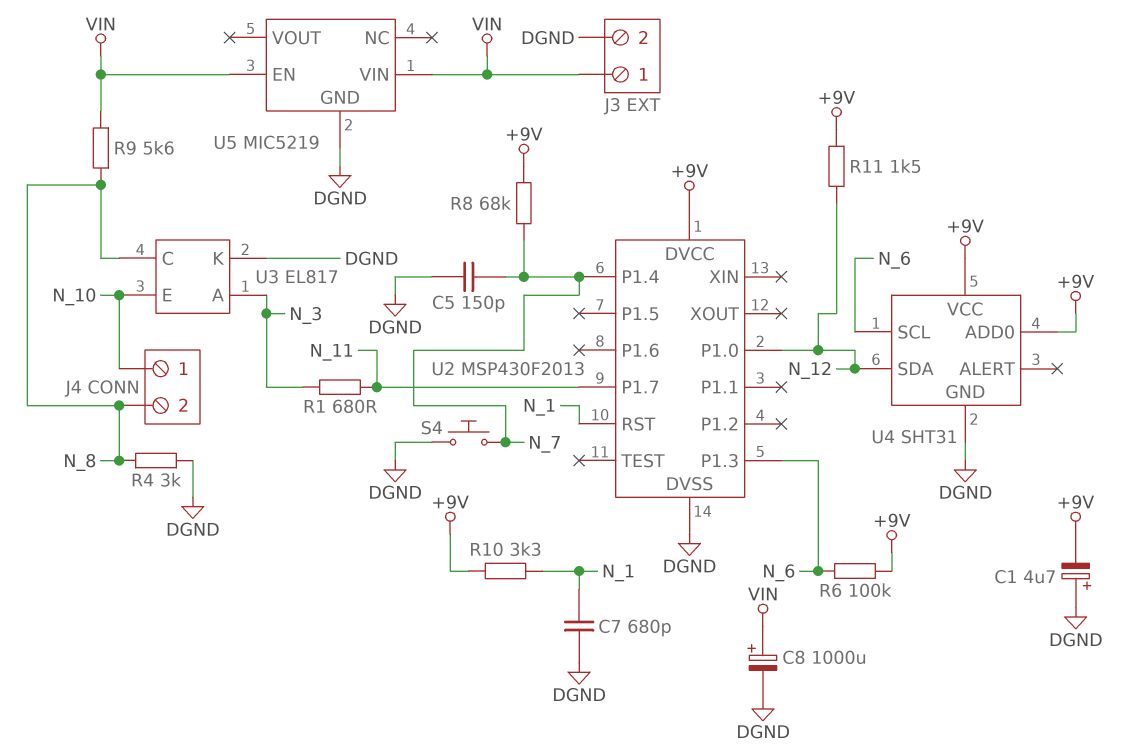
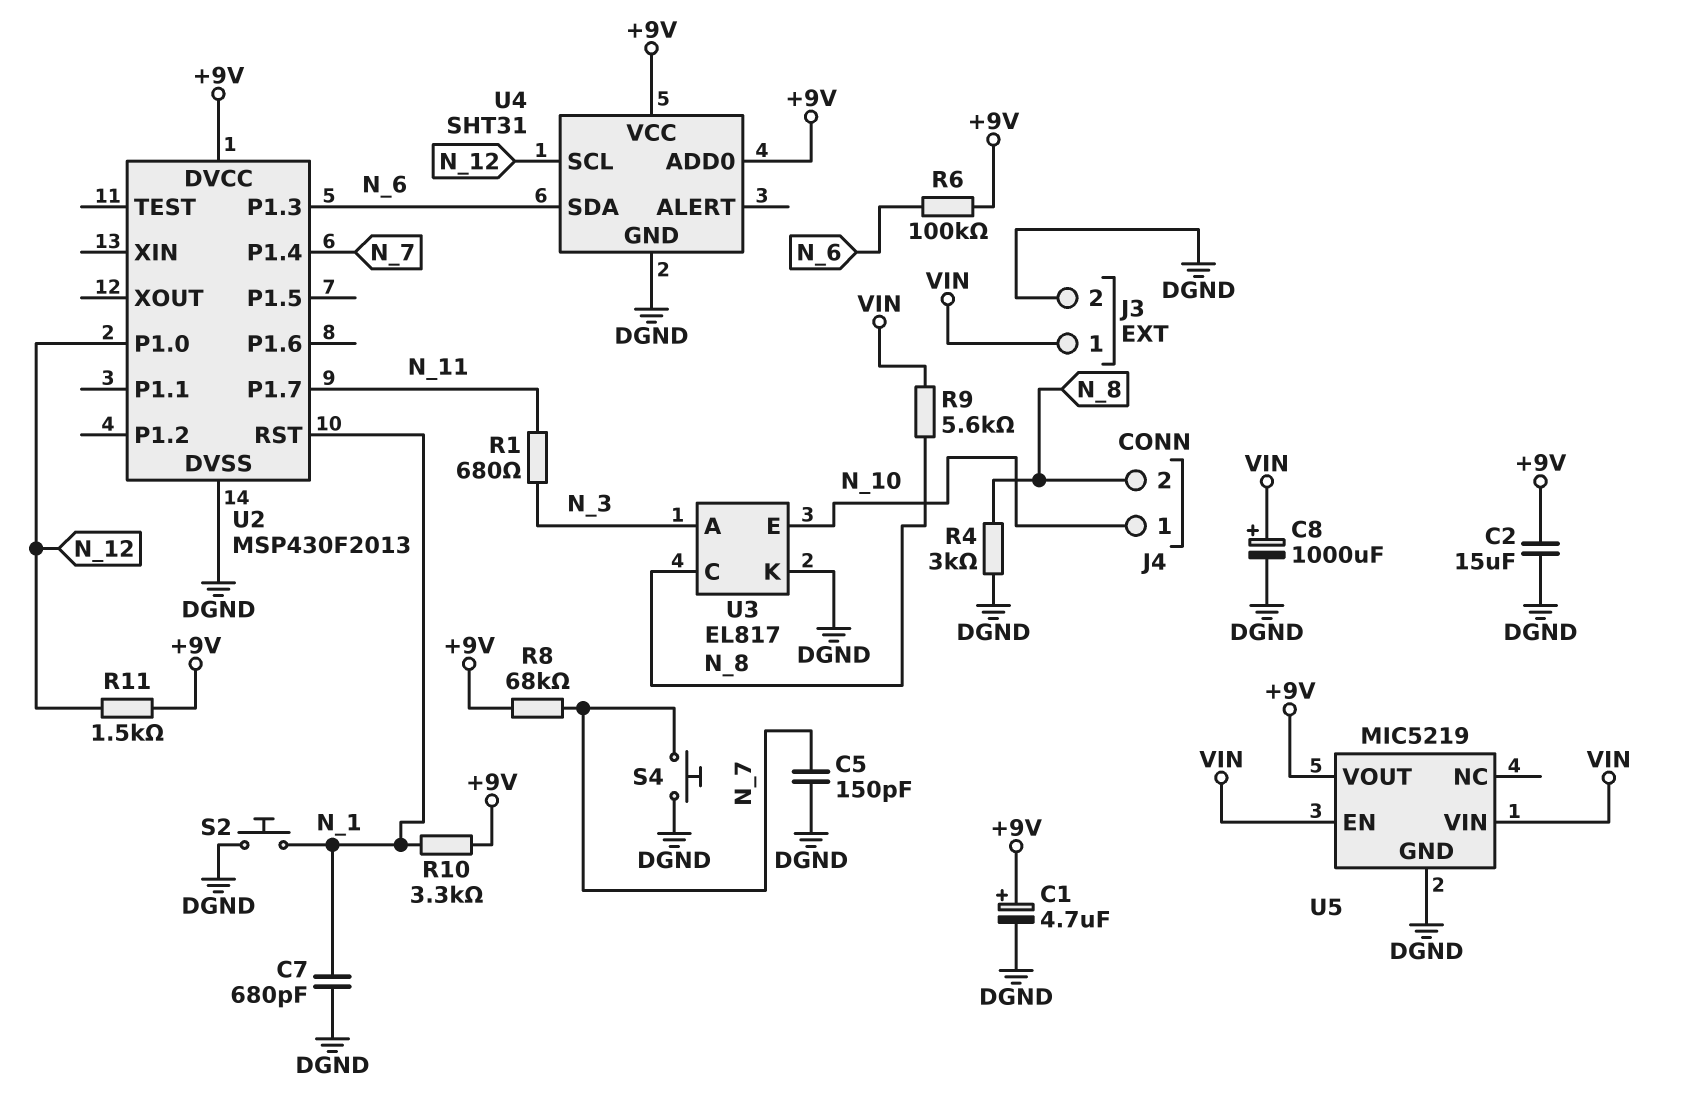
C1: 4.7uF (plus DGND, minus +9V) -> 4.7uF (plus +9V, minus DGND)
C2: none -> 15uF (+9V, DGND)
S2: none -> button (DGND, N_1)
U4 pin SCL: N_6 -> N_12
U4 pin SDA: N_12 -> N_6
U5 pin VOUT: none -> +9V

